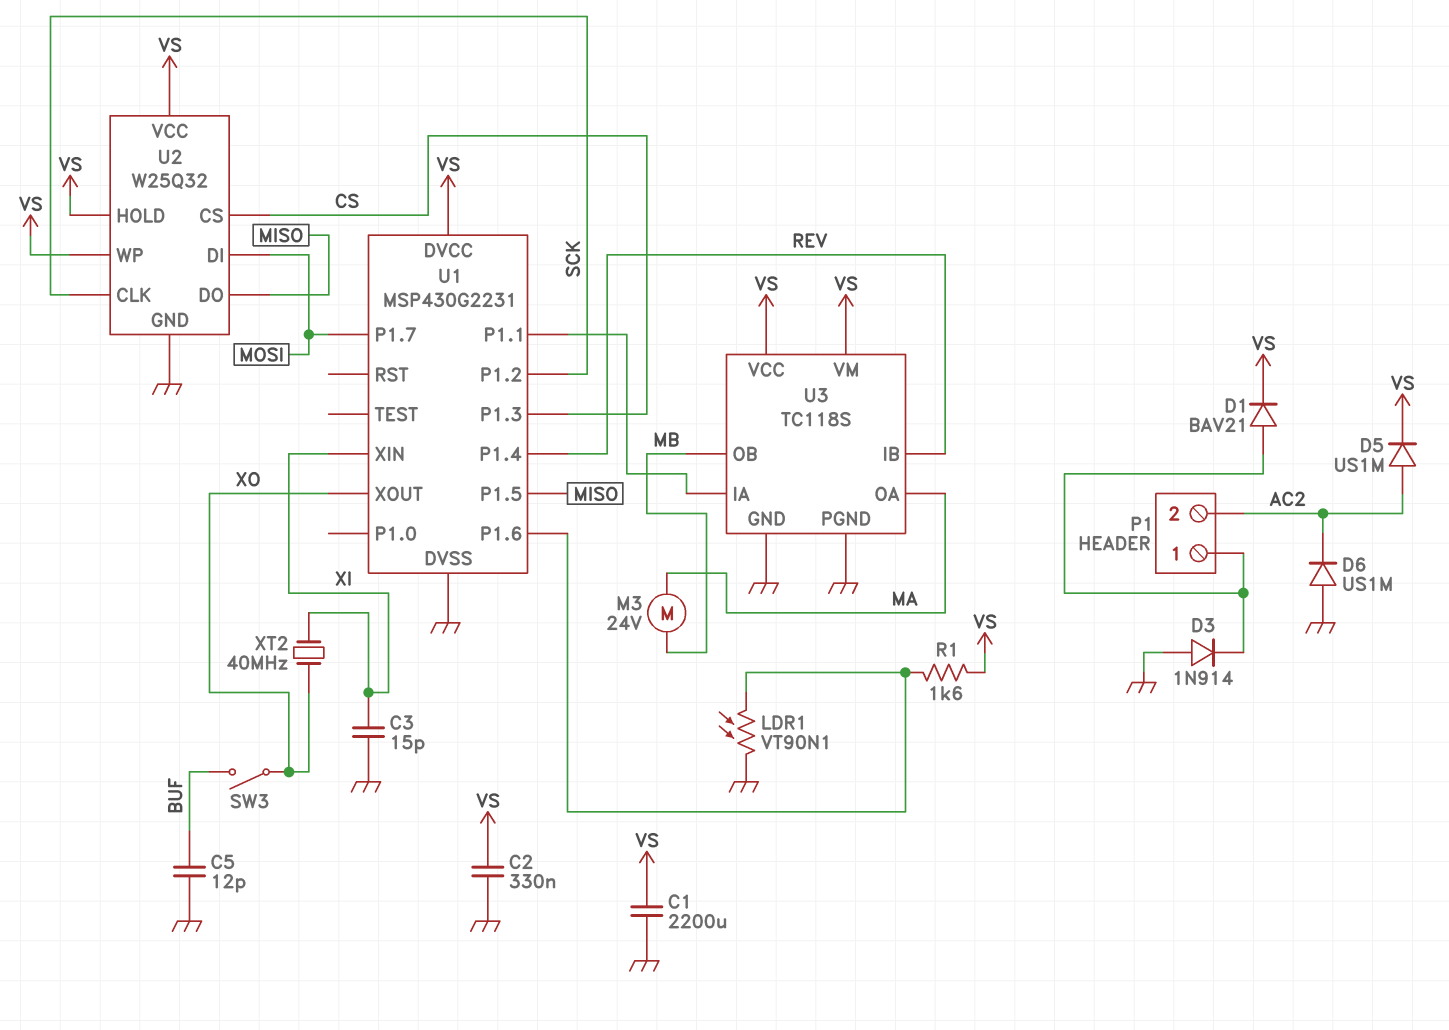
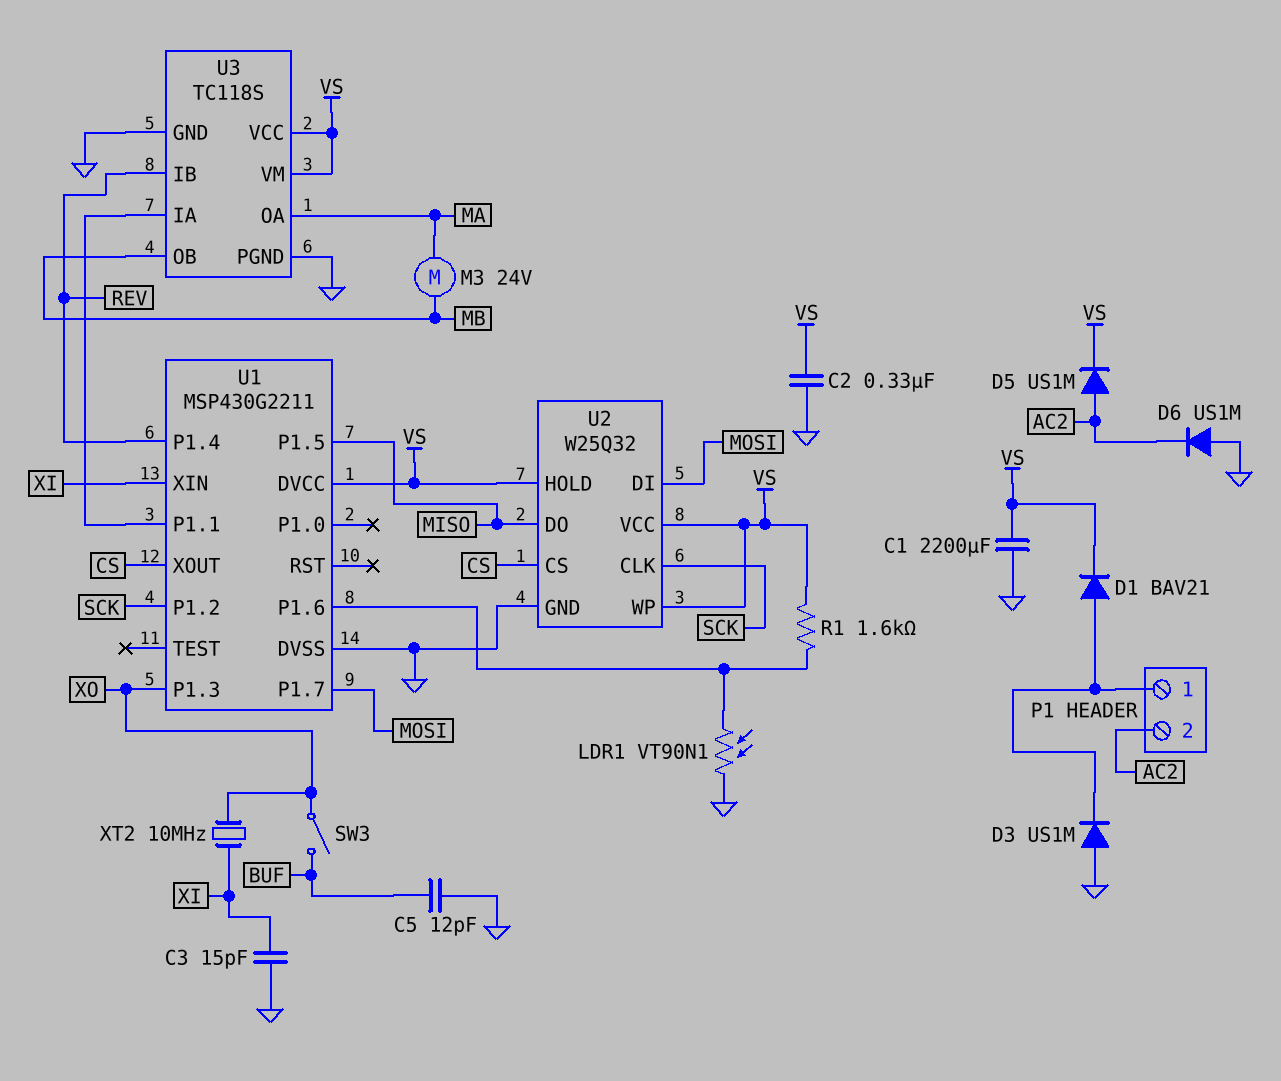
D3: diode 1N914 (A GND, K P1/1) -> diode US1M (A GND, K P1/1)
U1: MSP430G2231 -> MSP430G2211
U1 pin P1.3: CS -> XO
U1 pin XOUT: XO -> CS
XT2: 40MHz (XI, XO) -> 10MHz (XI, XO)

